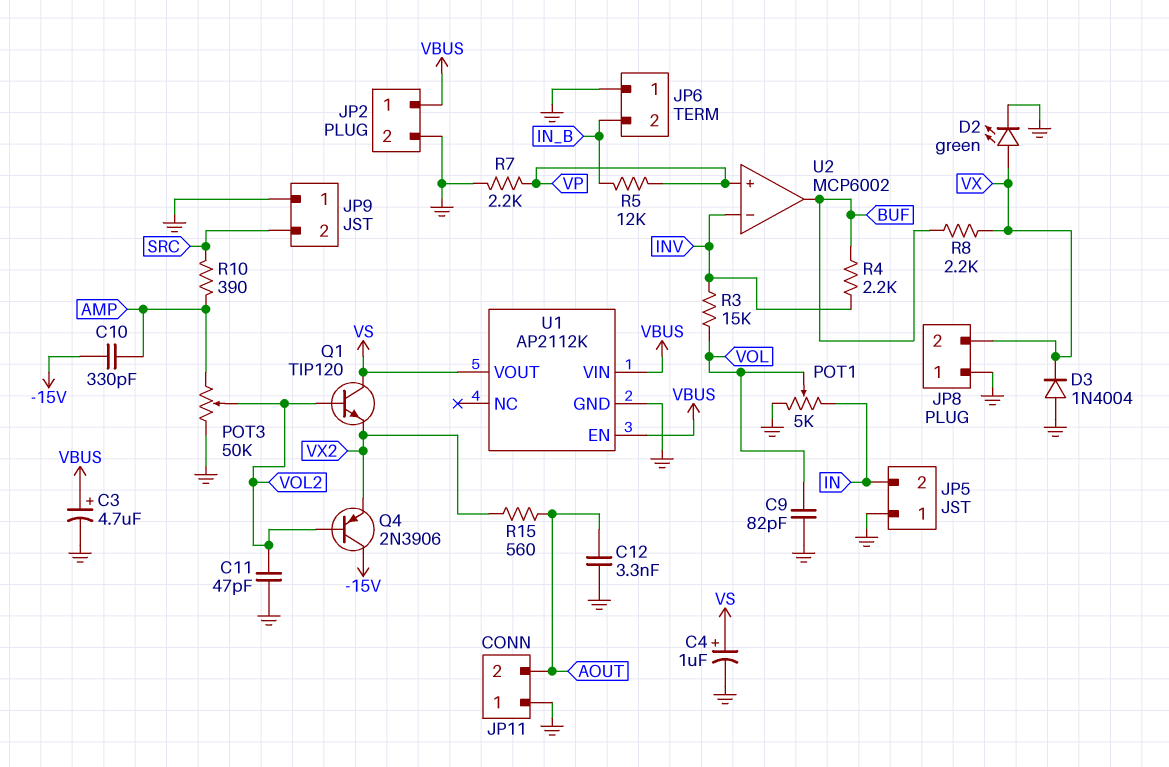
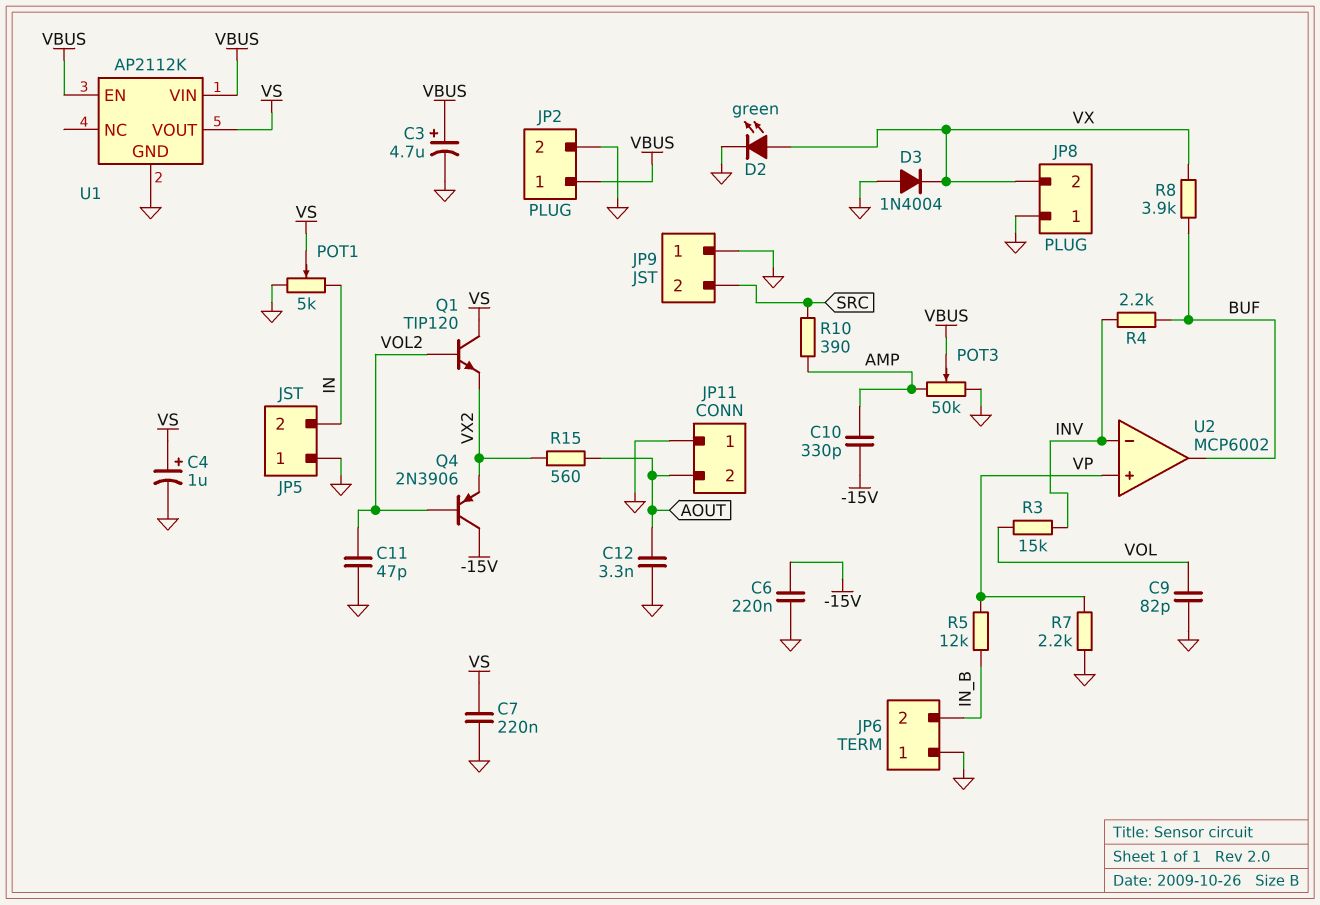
C6: none -> 220nF (-15V, GND)
C7: none -> 220nF (GND, VS)
POT1: 5k (GND, IN, wiper VOL) -> 5k (GND, IN, wiper VS)
POT3: 50k (AMP, GND, wiper VOL2) -> 50k (AMP, GND, wiper VBUS)
R8: 2.2k (BUF, VX) -> 3.9k (BUF, VX)

